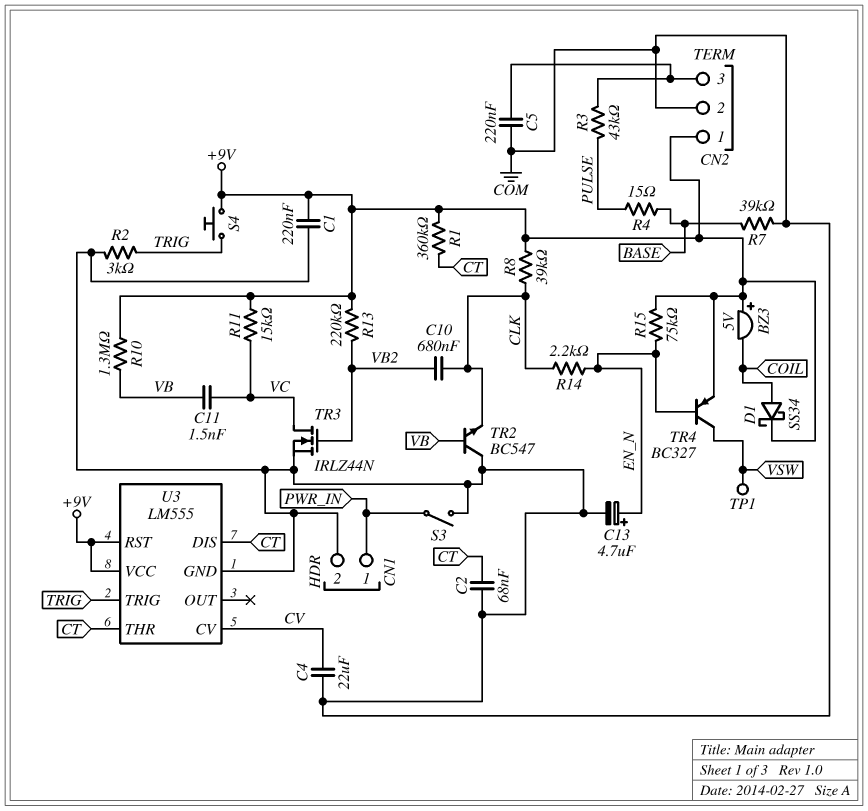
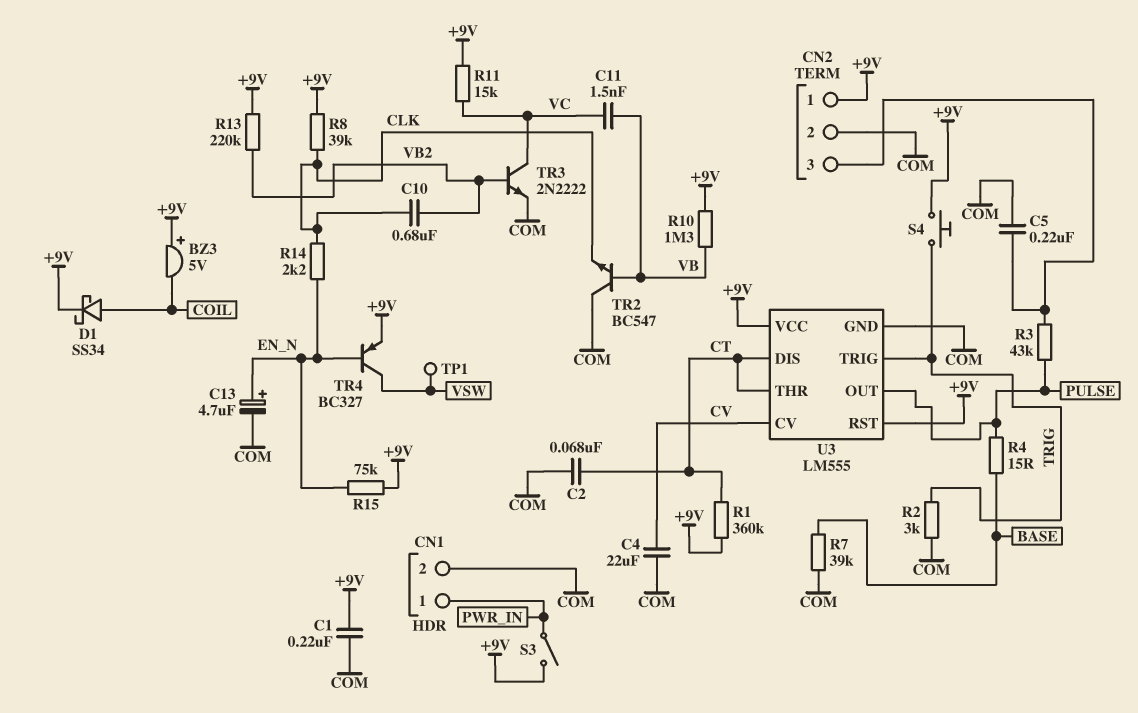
S3: switch (COM, PWR_IN) -> switch (+9V, PWR_IN)
TR3: NMOS IRLZ44N (G VB2, D VC, S COM) -> NPN 2N2222 (B VB2, C VC, E COM)
U3 pin OUT: none -> PULSE

